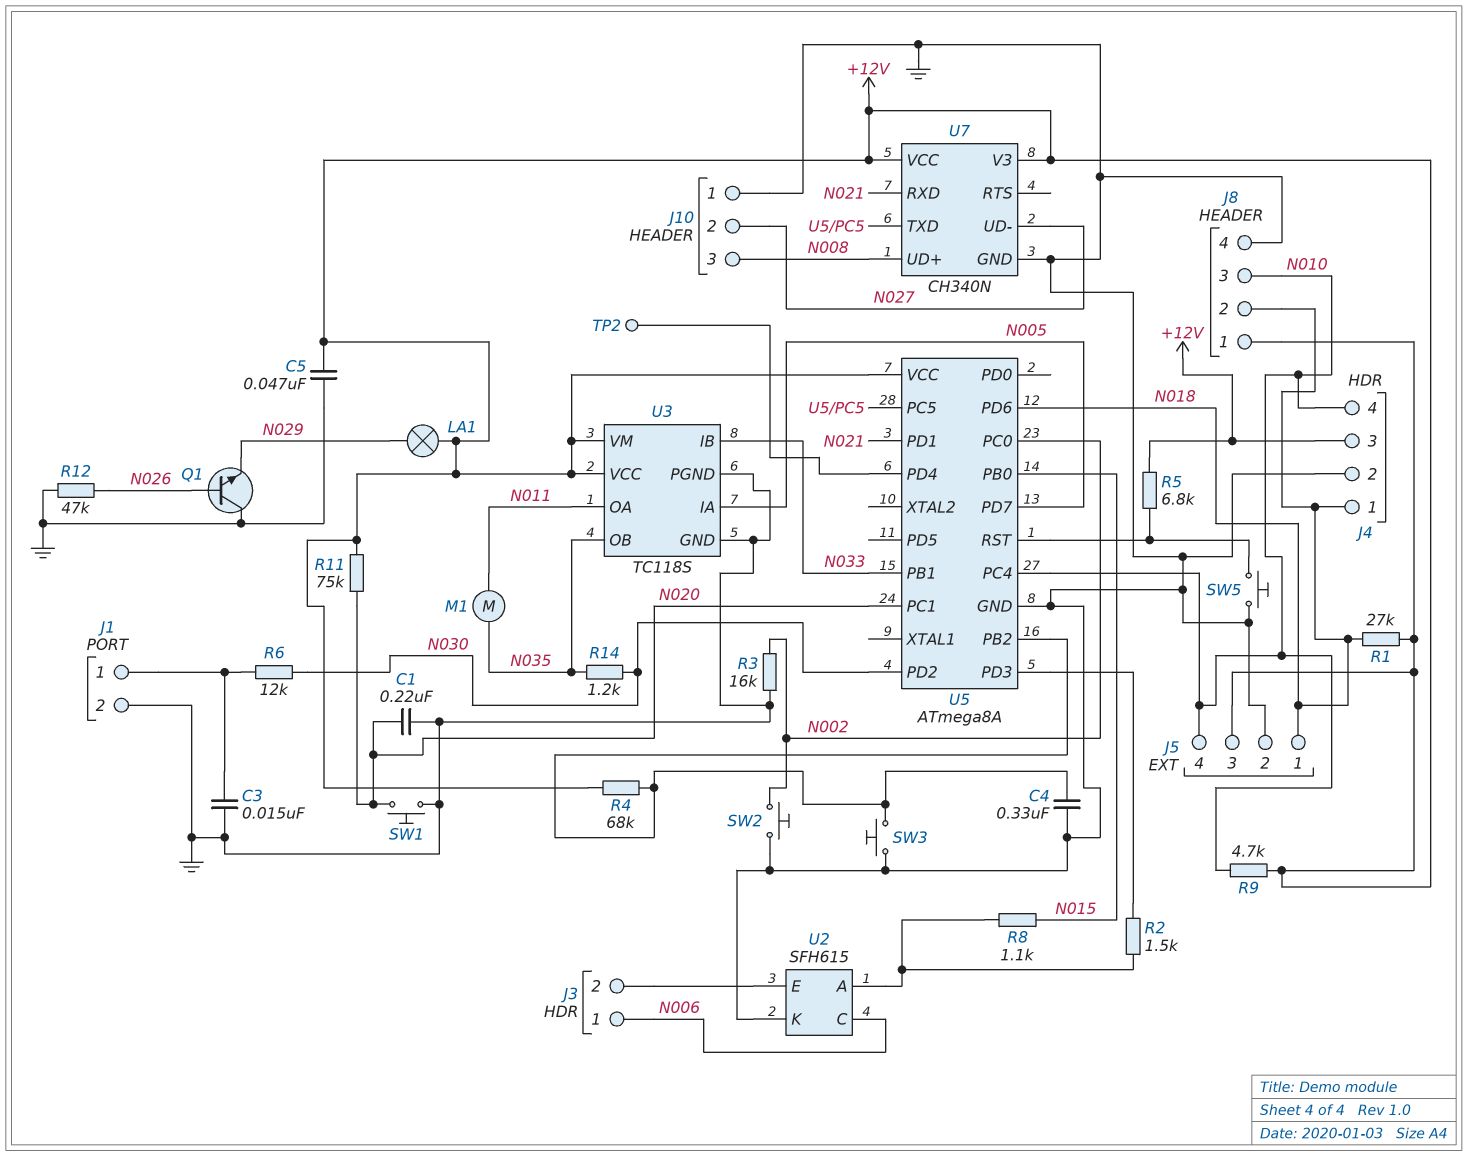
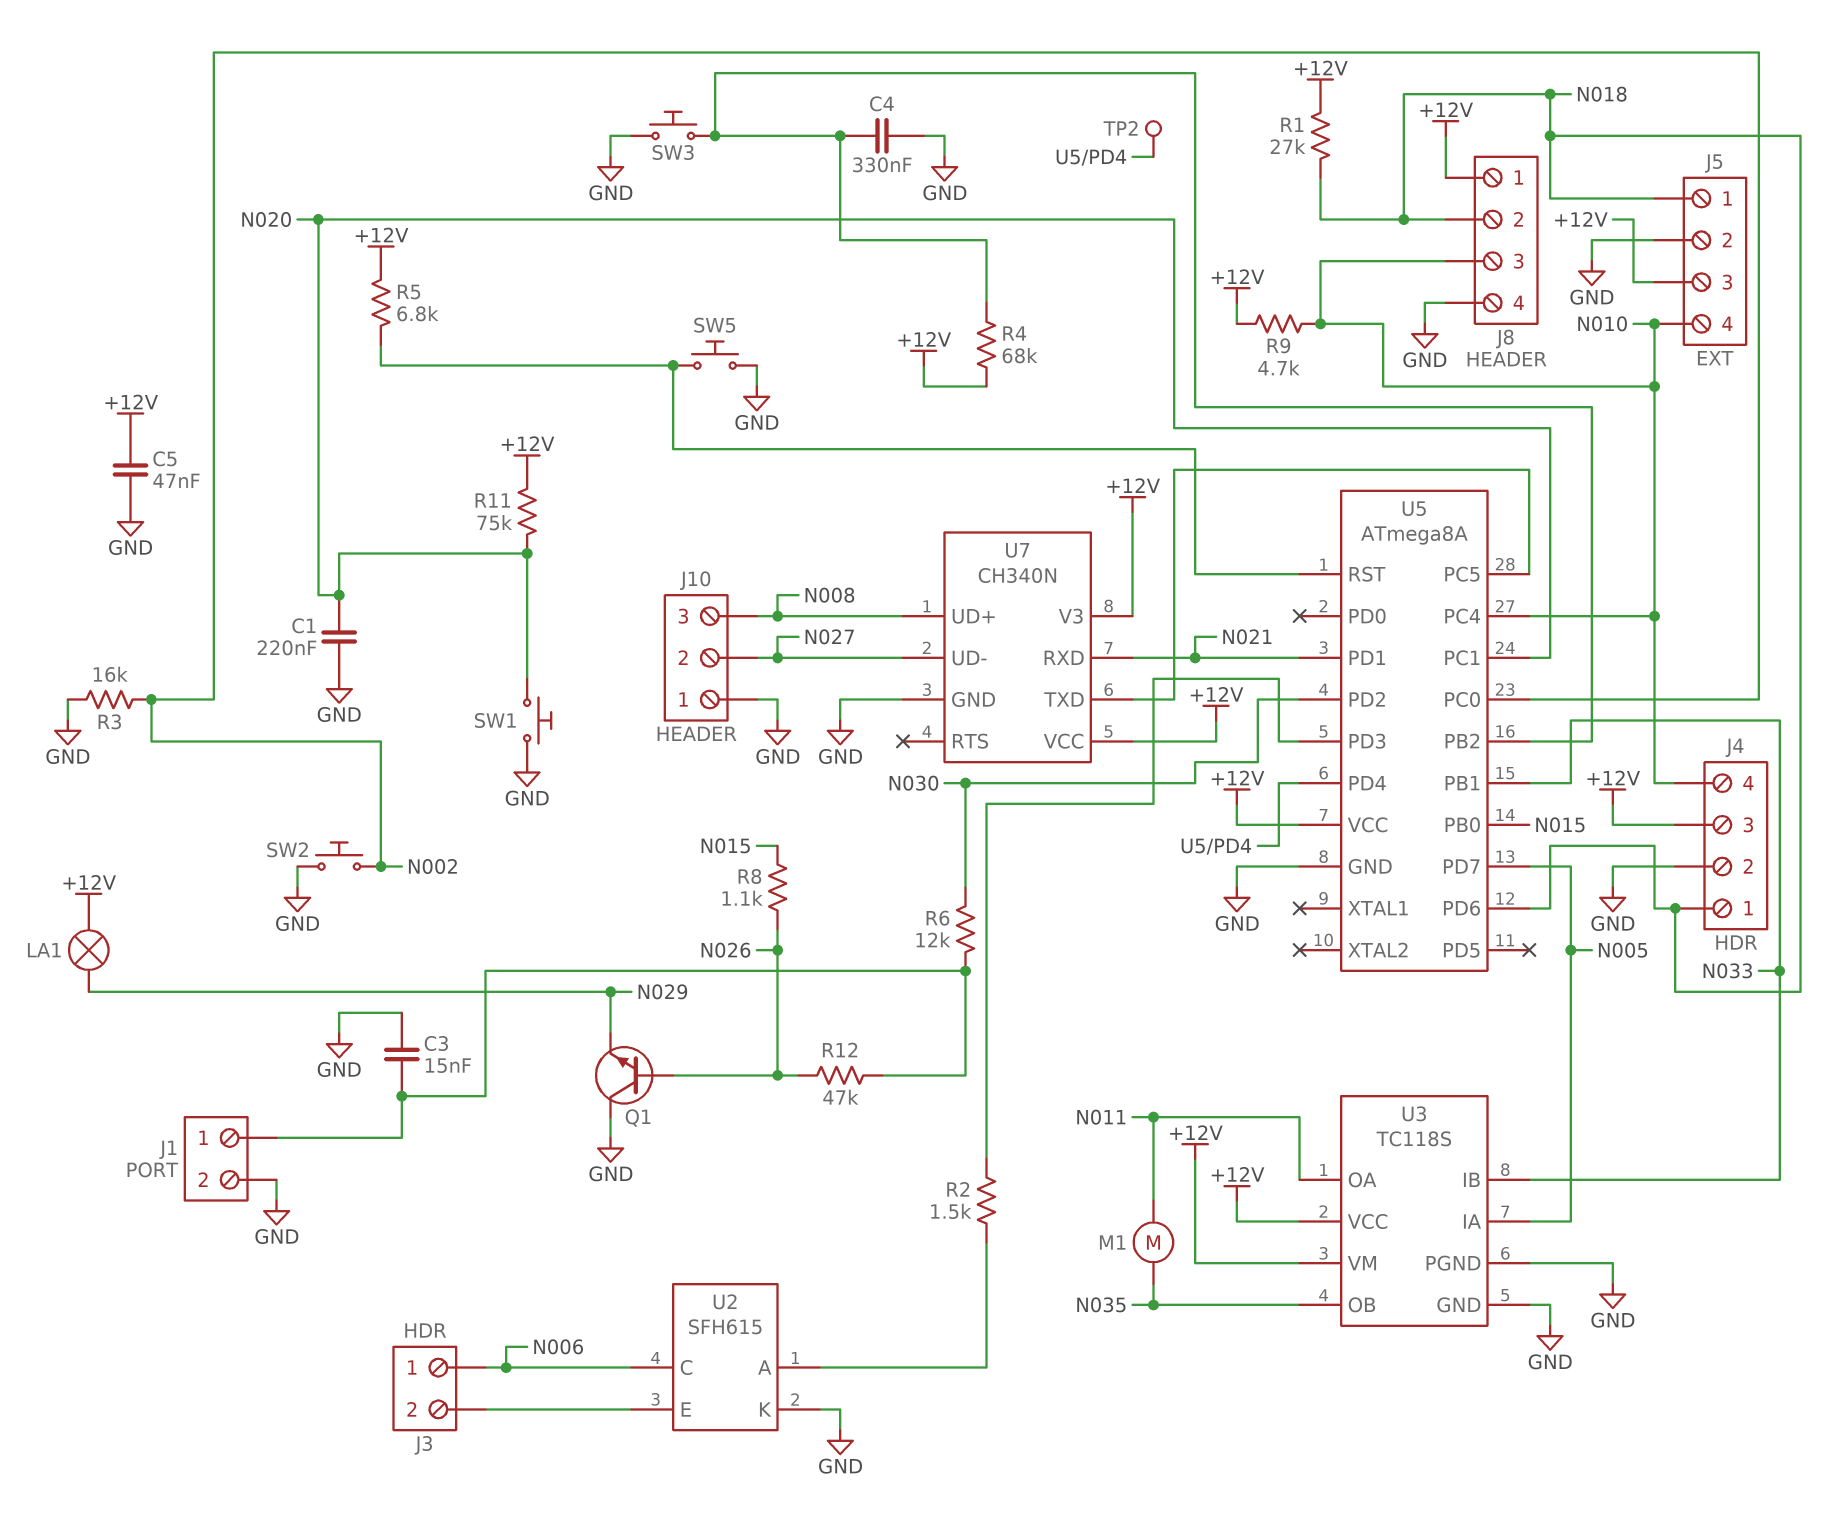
R8: 1.1k (N015, U2/A) -> 1.1k (N015, N026)
R12: 47k (GND, N026) -> 47k (J1/1, N026)
R14: 1.2k (N030, N035) -> none

